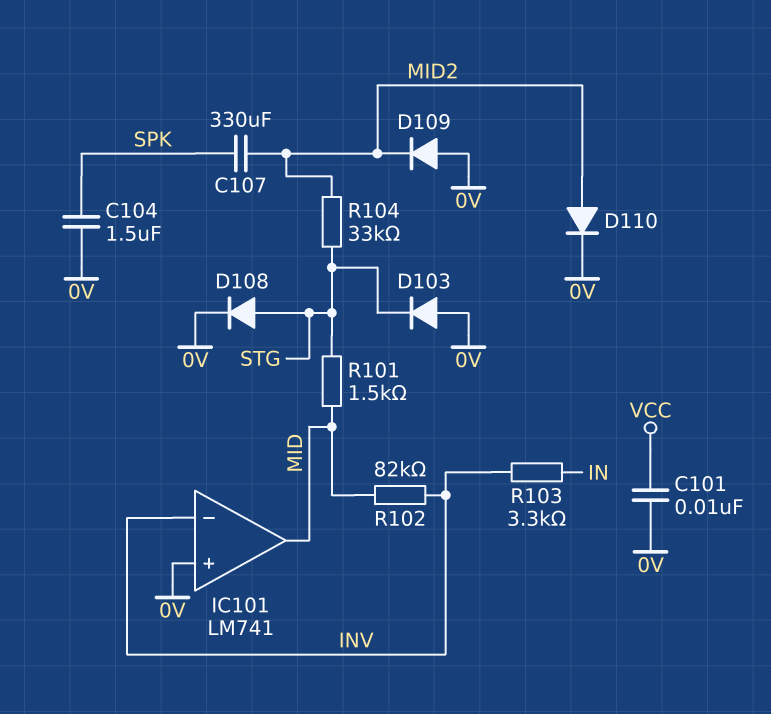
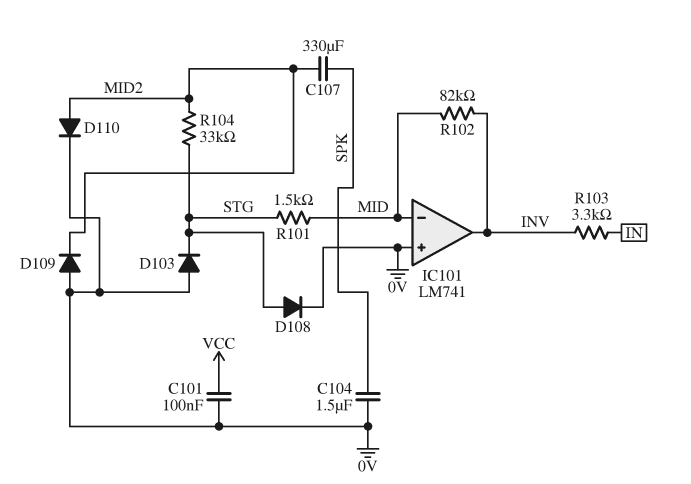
C101: 10nF (0V, VCC) -> 100nF (0V, VCC)
IC101 pin in-: INV -> MID
IC101 pin out: MID -> INV

